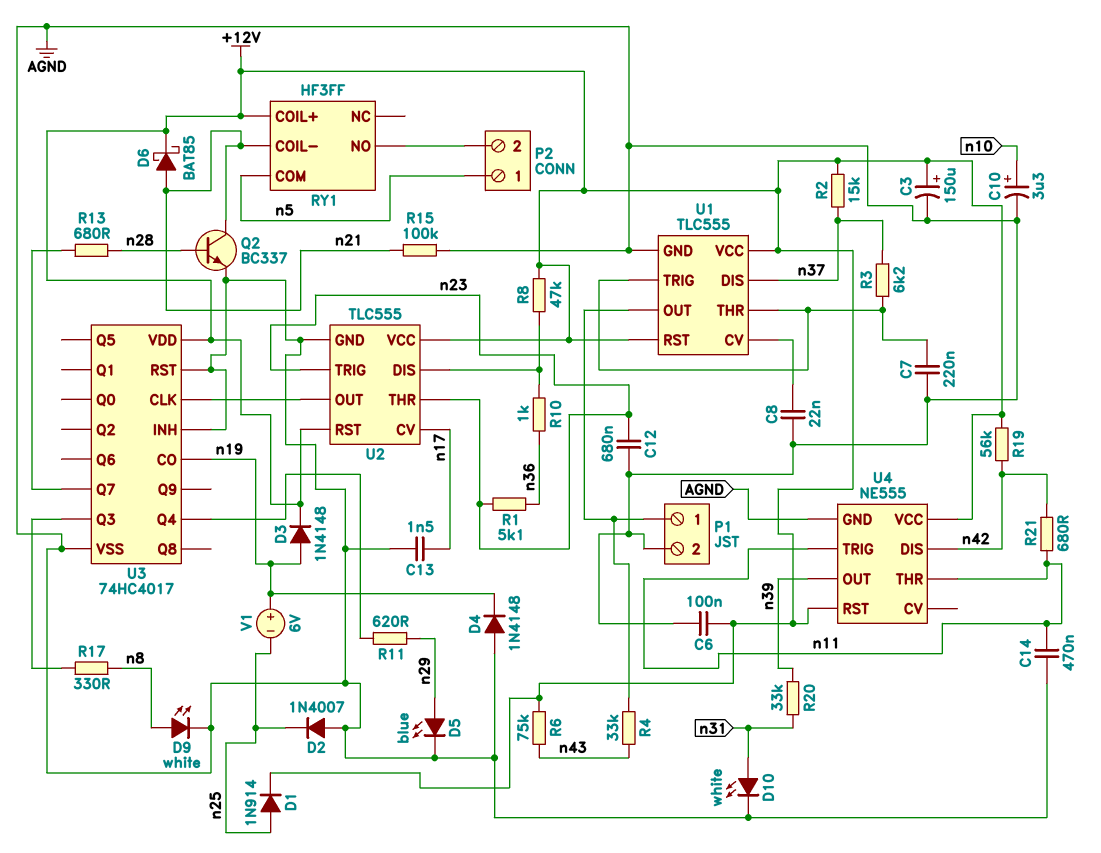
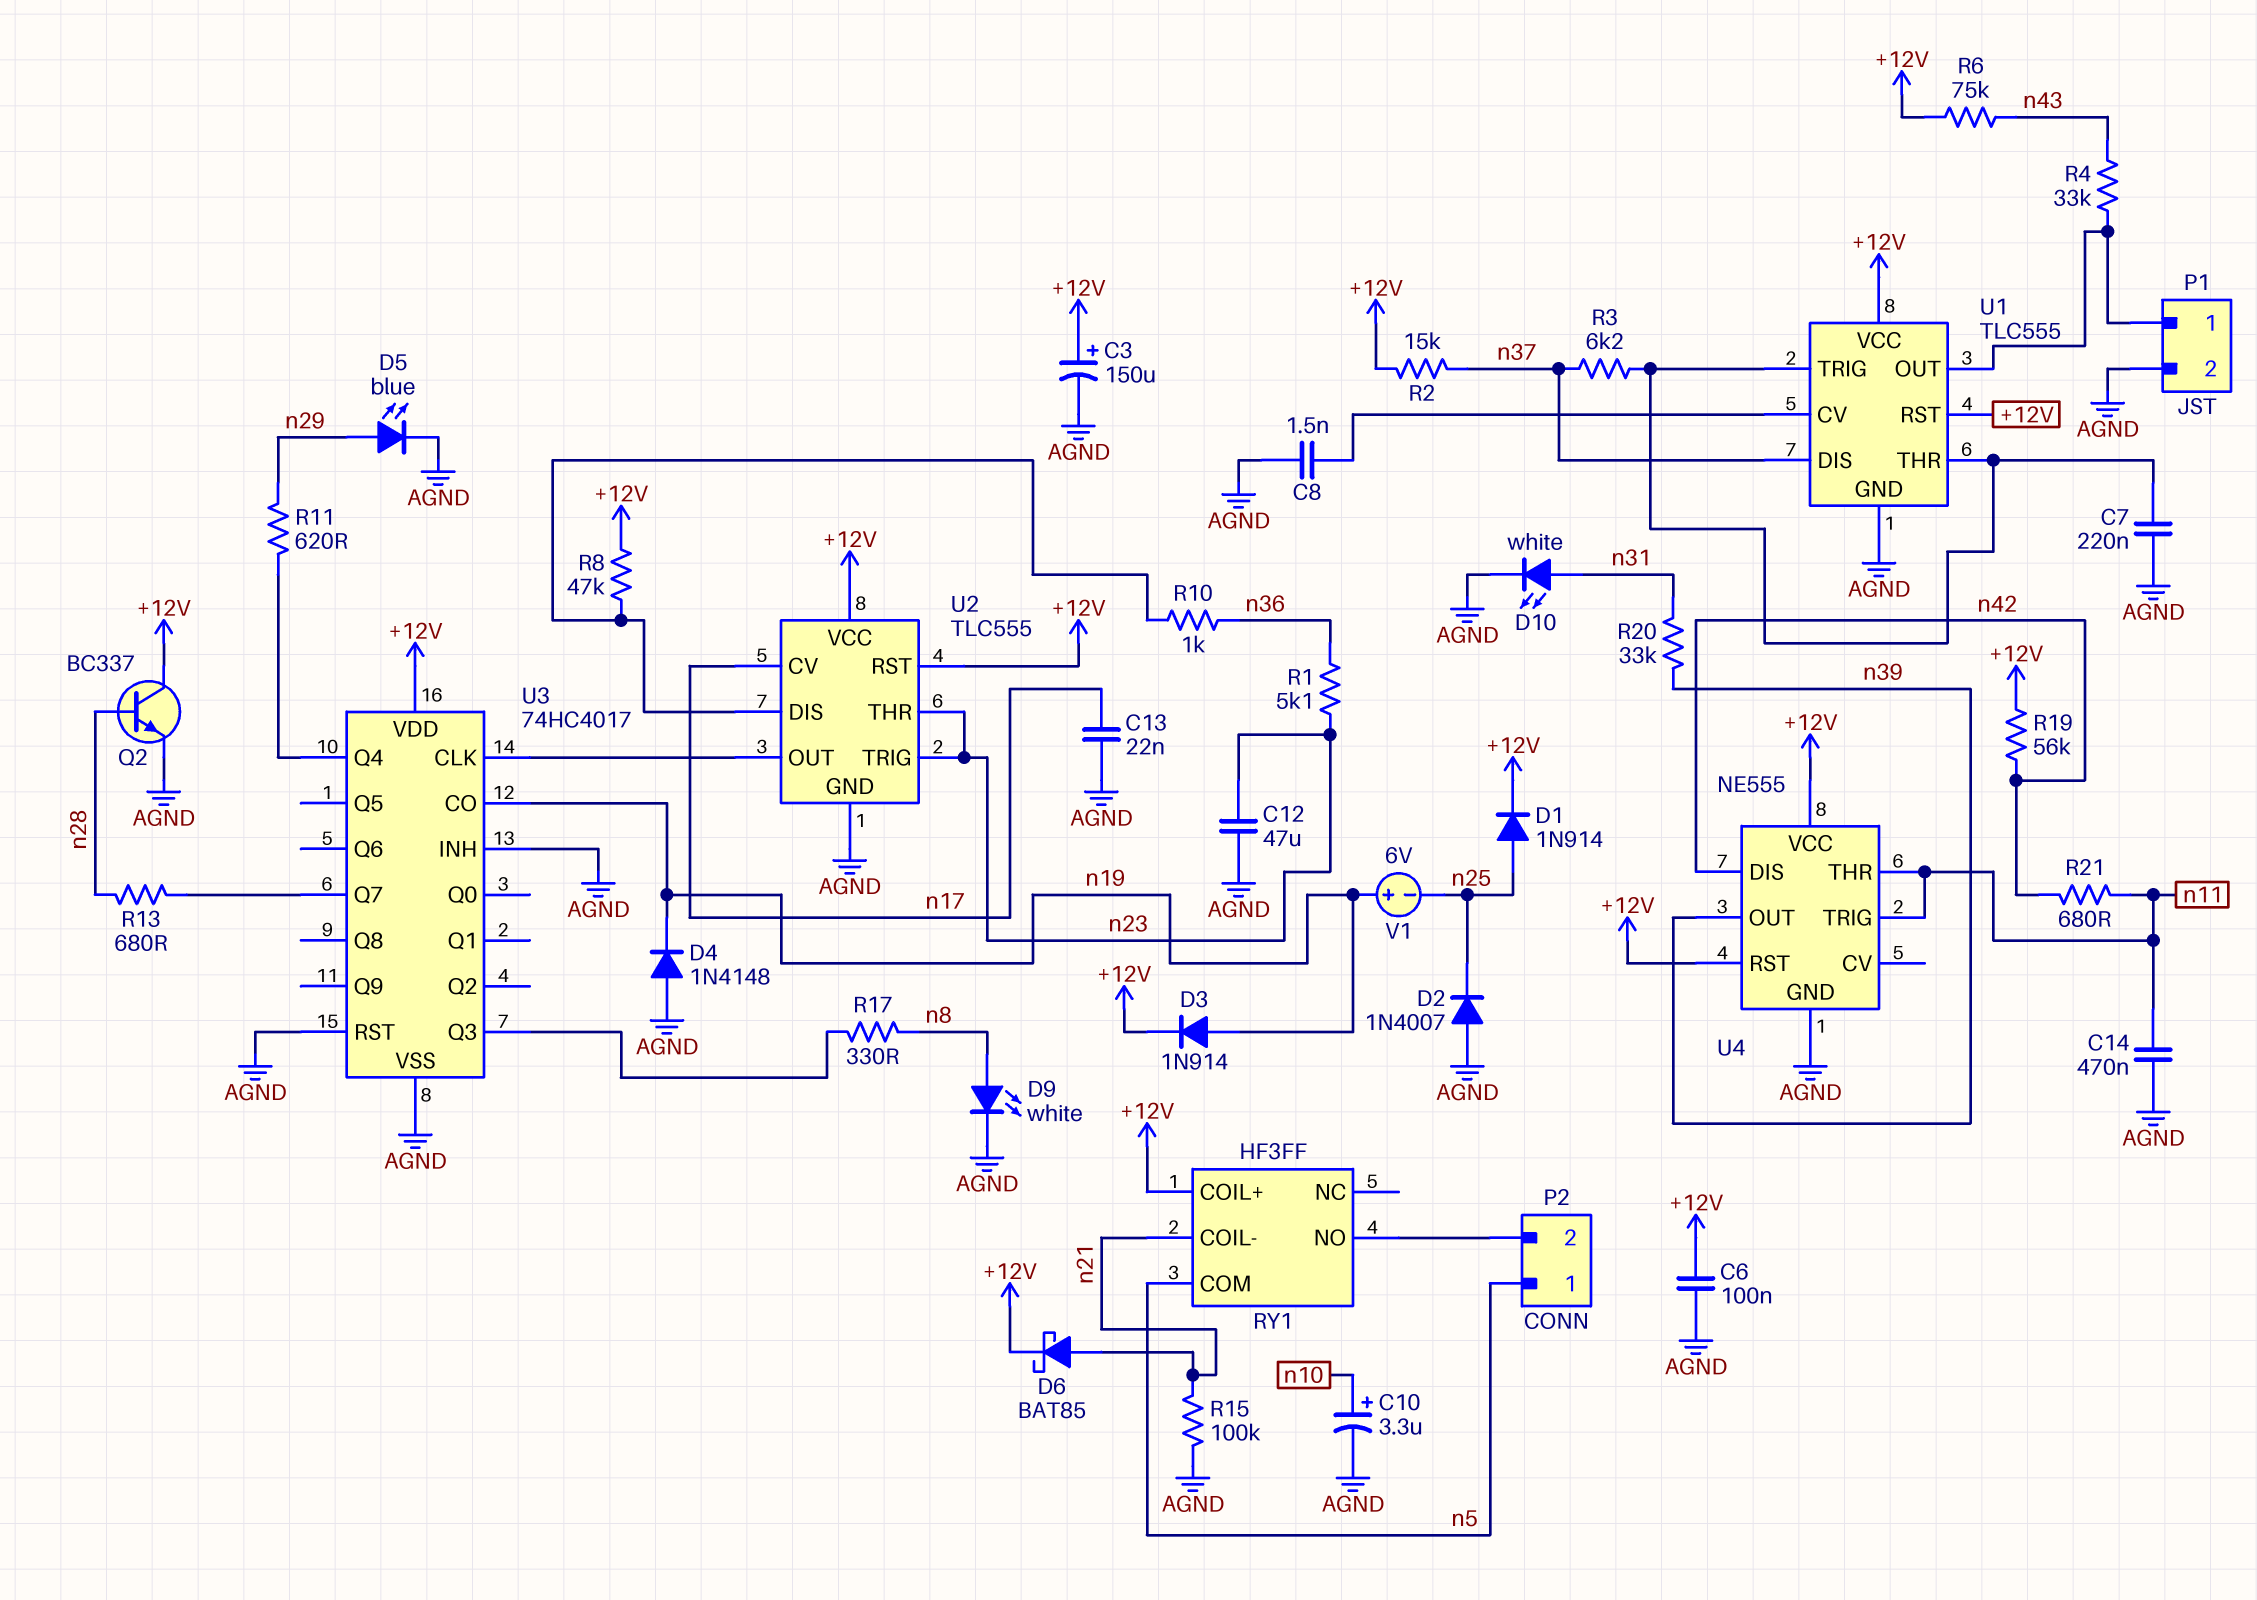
C8: 22nF (AGND, U1/CV) -> 1.5nF (AGND, U1/CV)
C12: 680nF (AGND, n23) -> 47uF (AGND, n23)
C13: 1.5nF (AGND, n17) -> 22nF (AGND, n17)
D3: diode 1N4148 (A n19, K +12V) -> diode 1N914 (A n19, K +12V)
Q2: NPN BC337 (B n28, C n21, E AGND) -> NPN BC337 (B n28, C +12V, E AGND)

